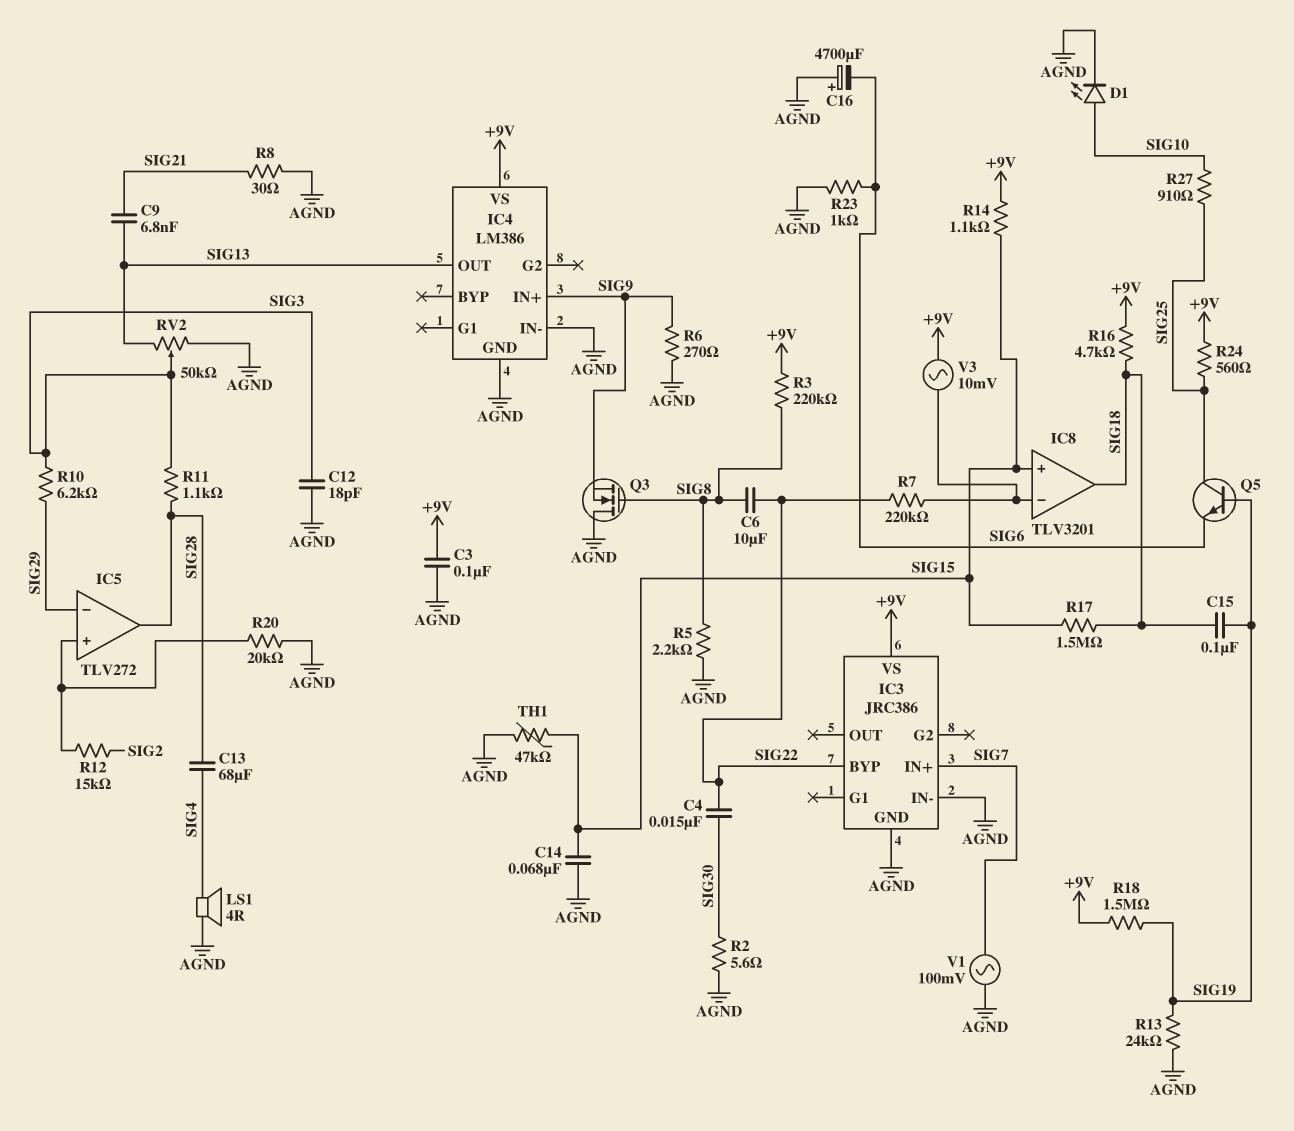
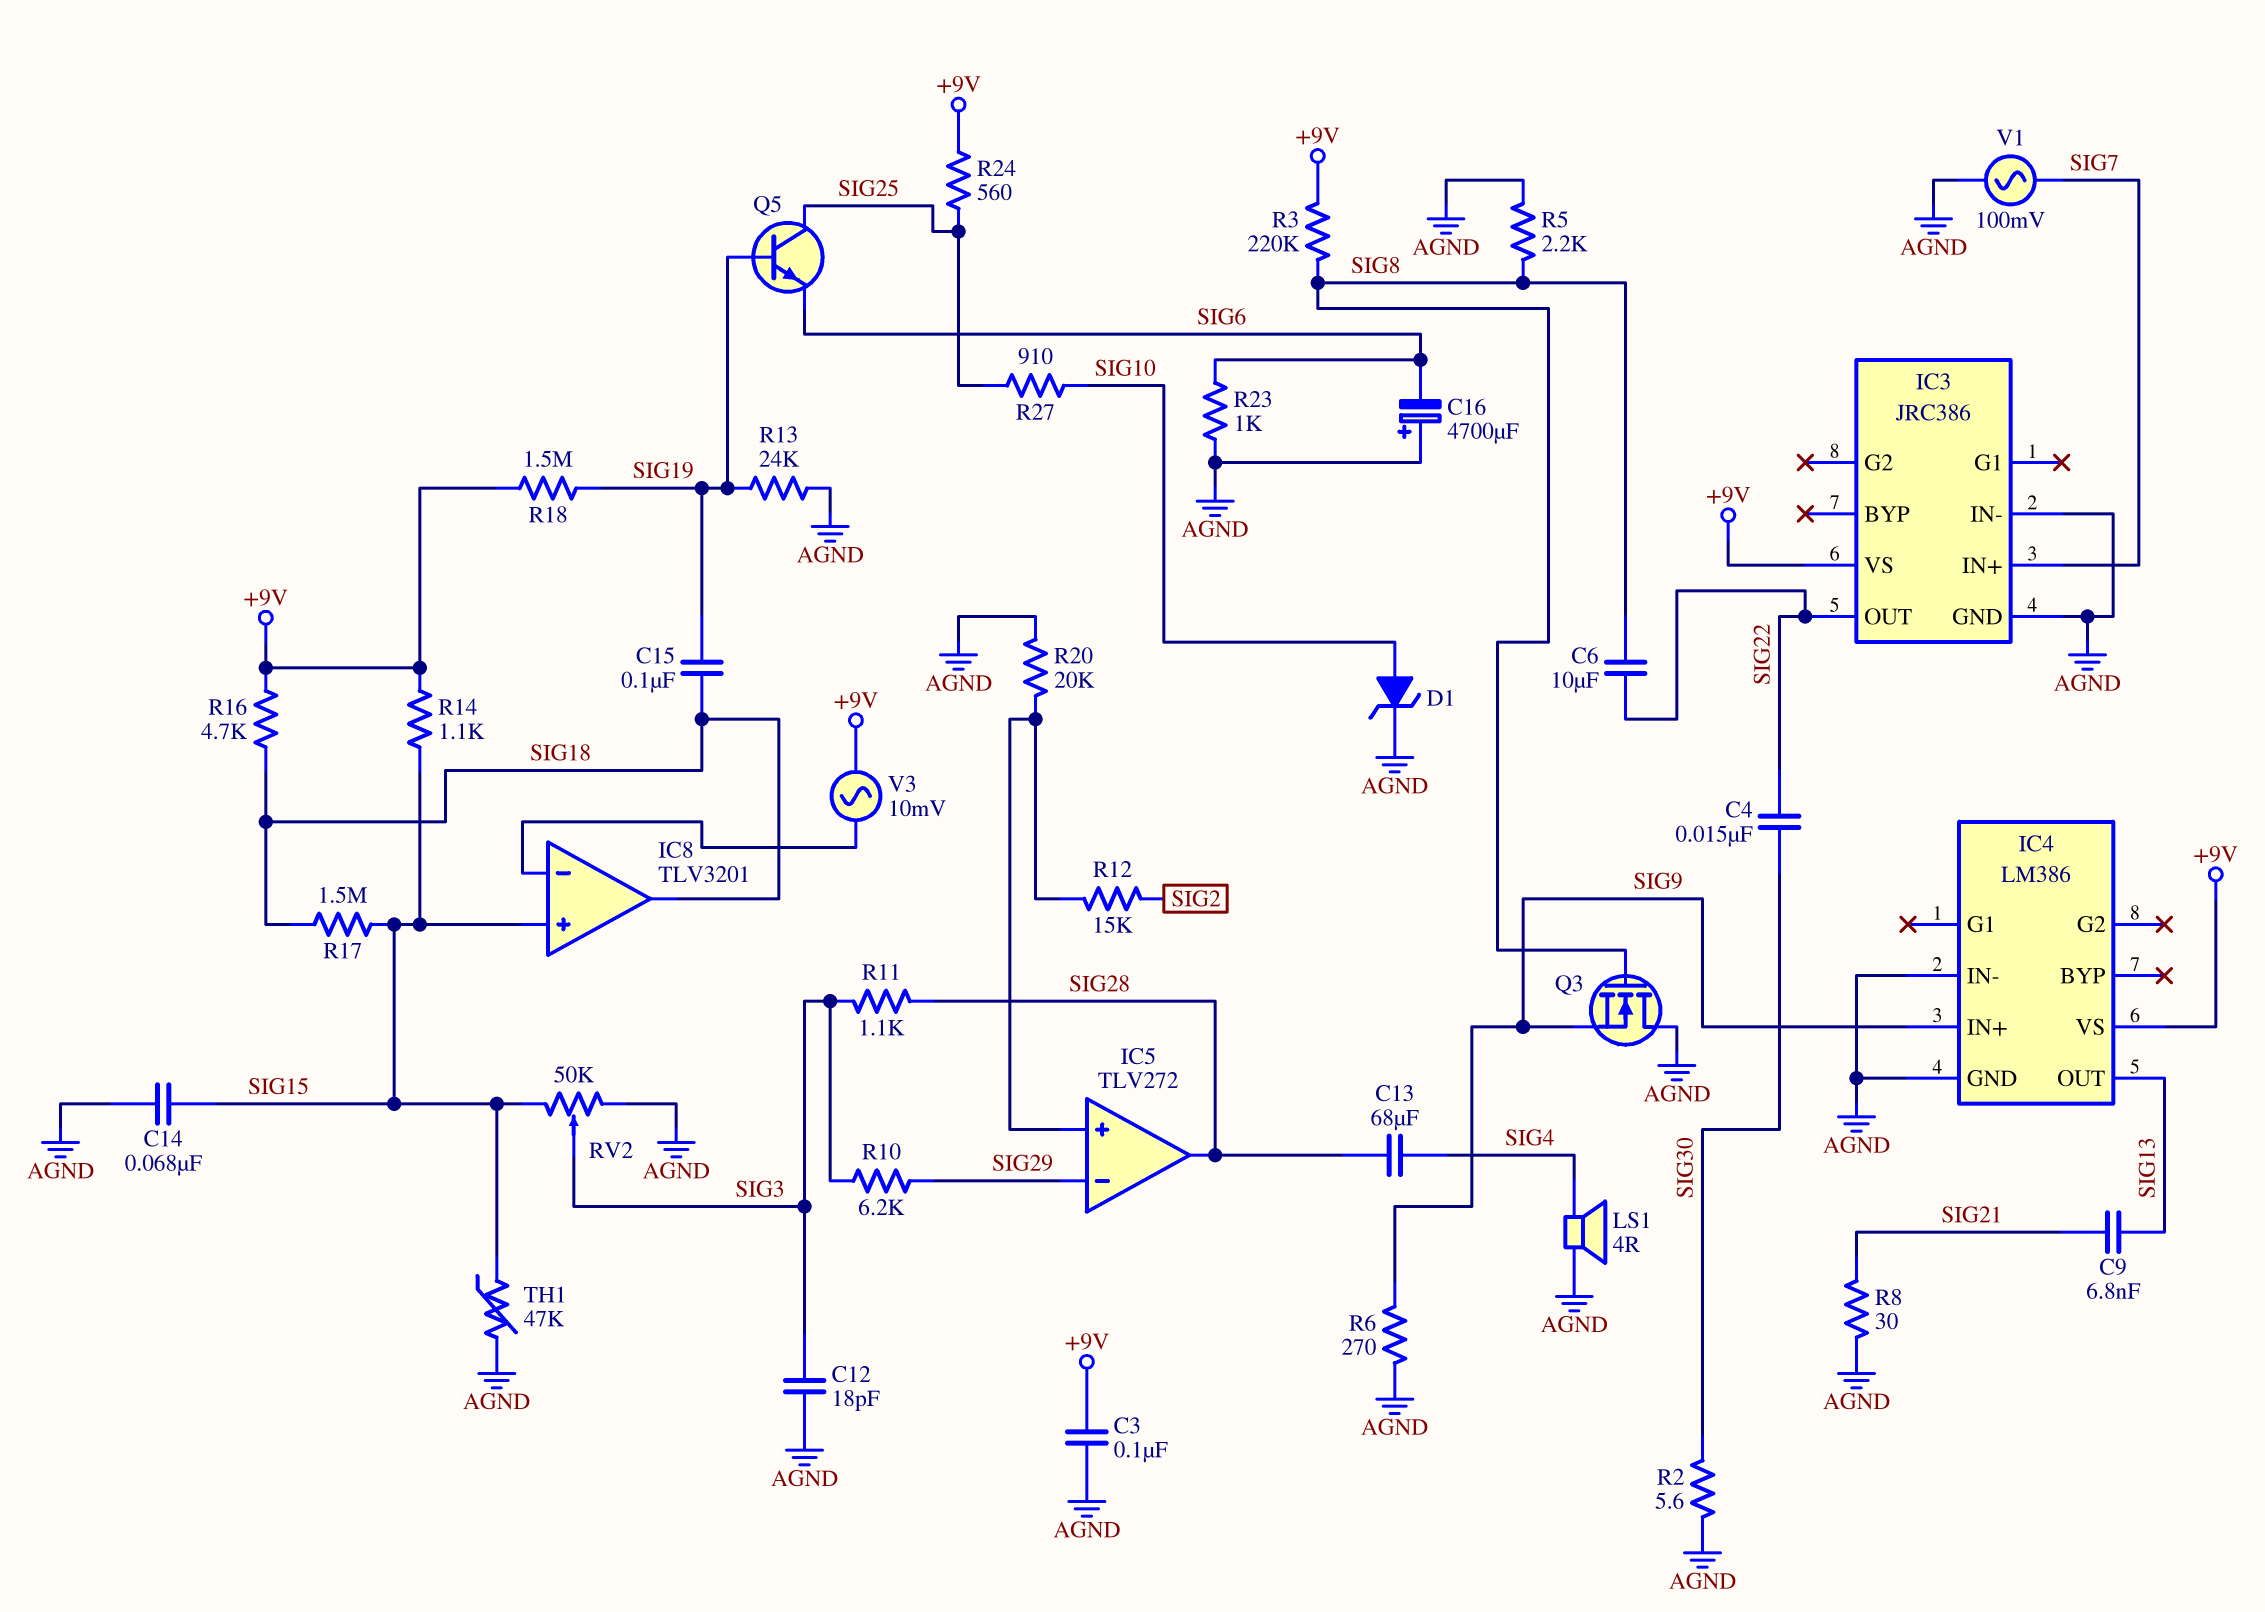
D1: LED (A SIG10, K AGND) -> zener (A SIG10, K AGND)
IC3 pin BYP: SIG22 -> none
IC3 pin OUT: none -> SIG22
R7: 220k (IC8/in-, SIG22) -> none
RV2: 50k (AGND, SIG13, wiper SIG3) -> 50k (AGND, SIG15, wiper SIG3)

